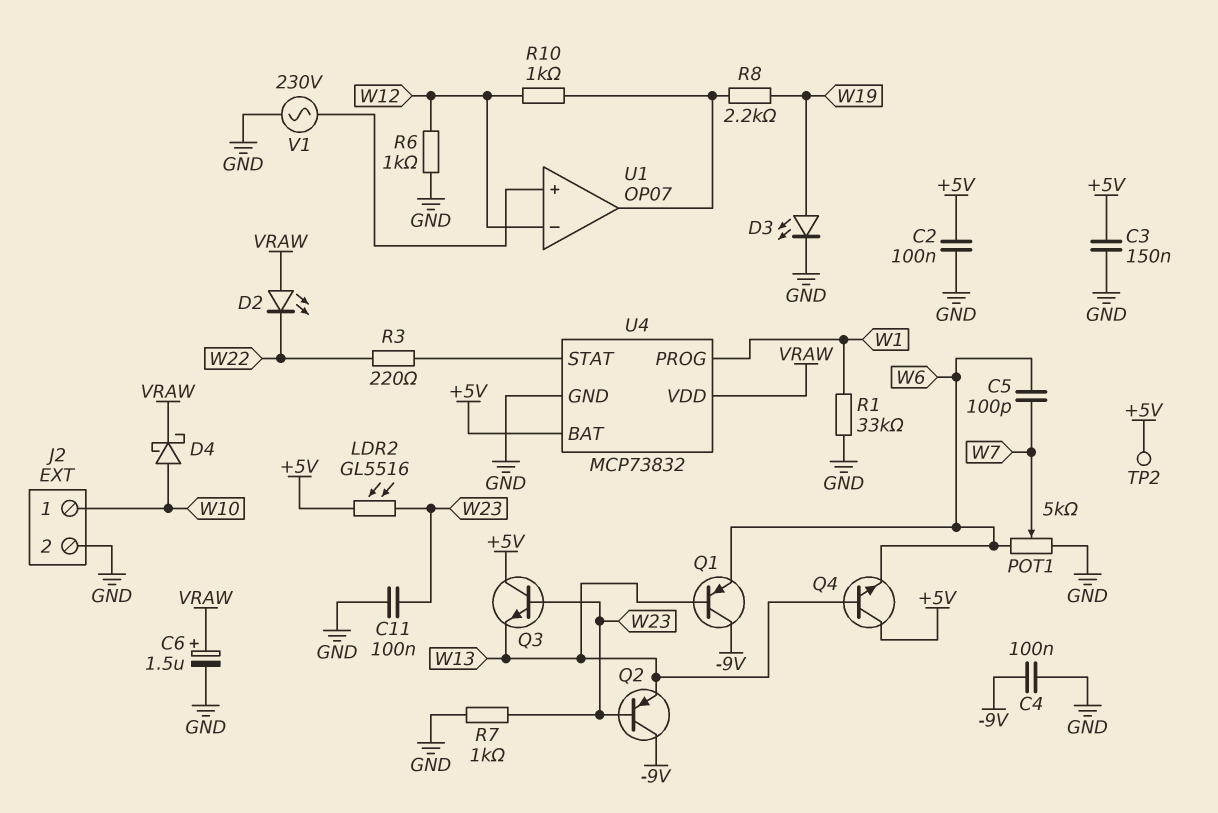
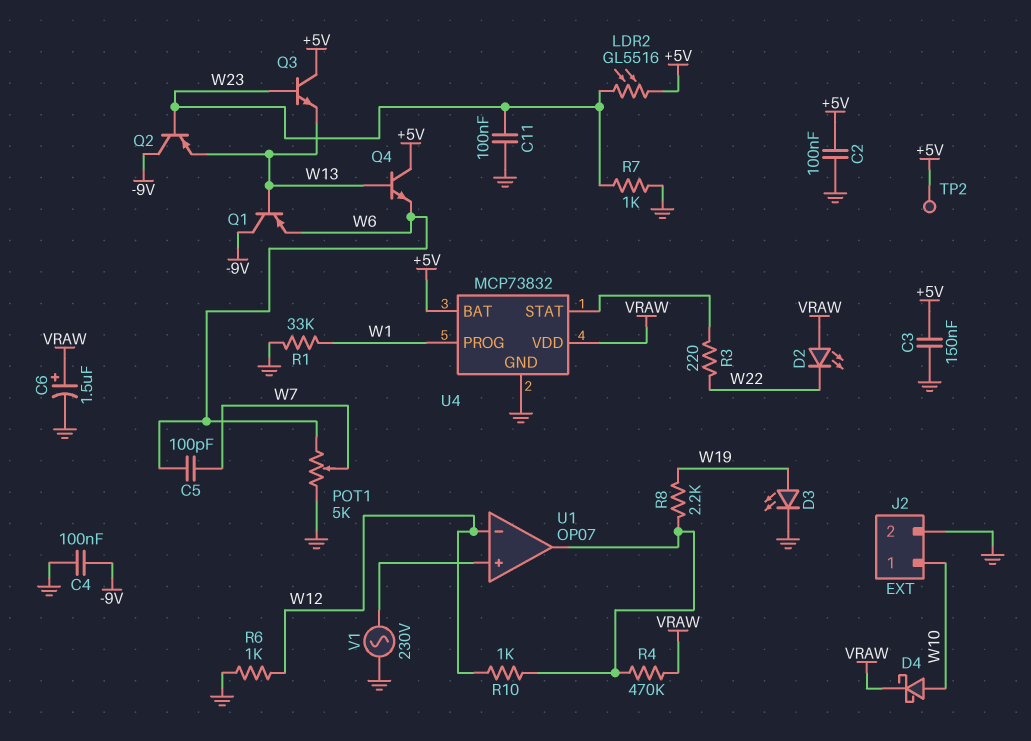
R4: none -> 470k (U1/out, VRAW)

